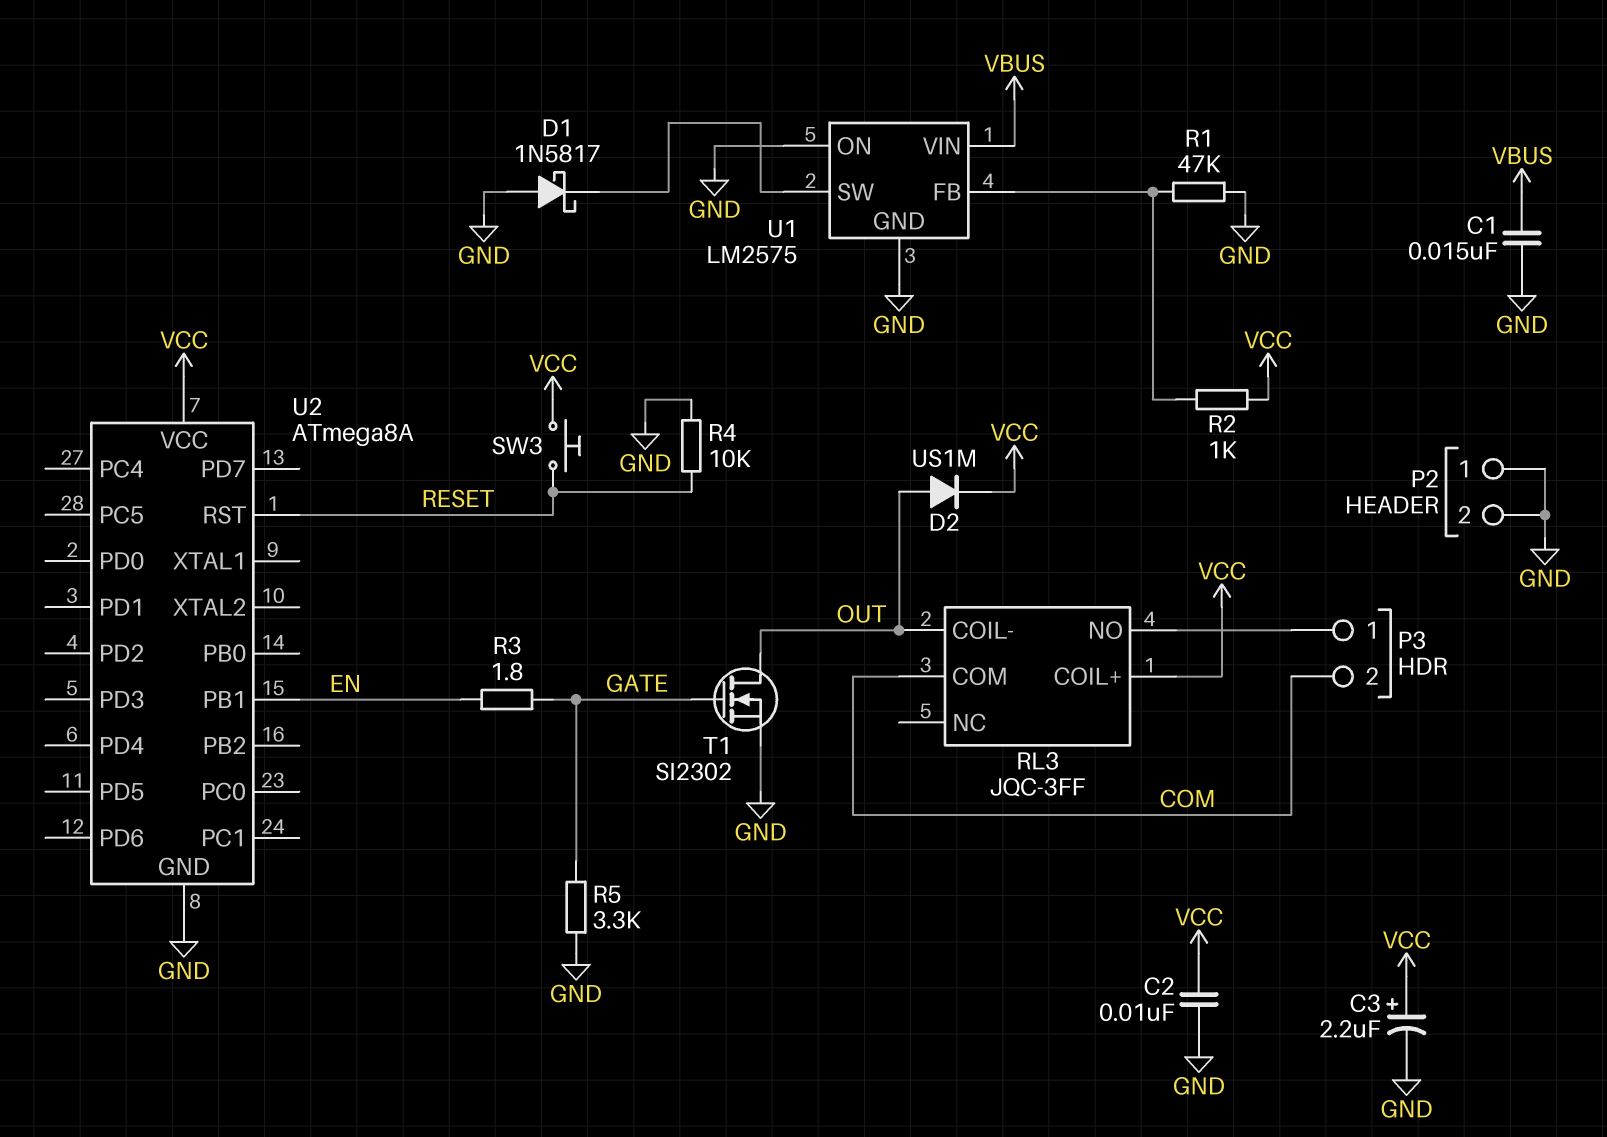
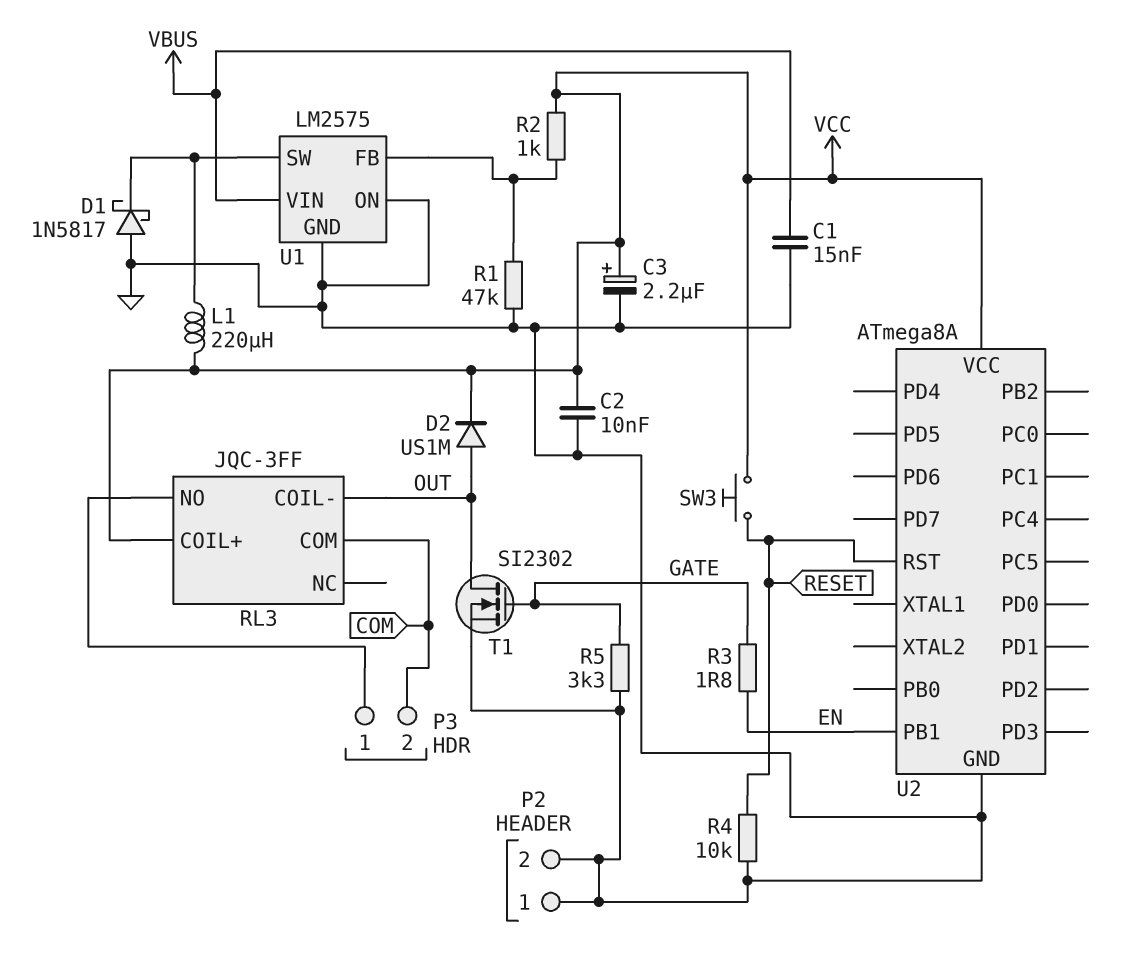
L1: none -> 220uH (U1/SW, VCC)

